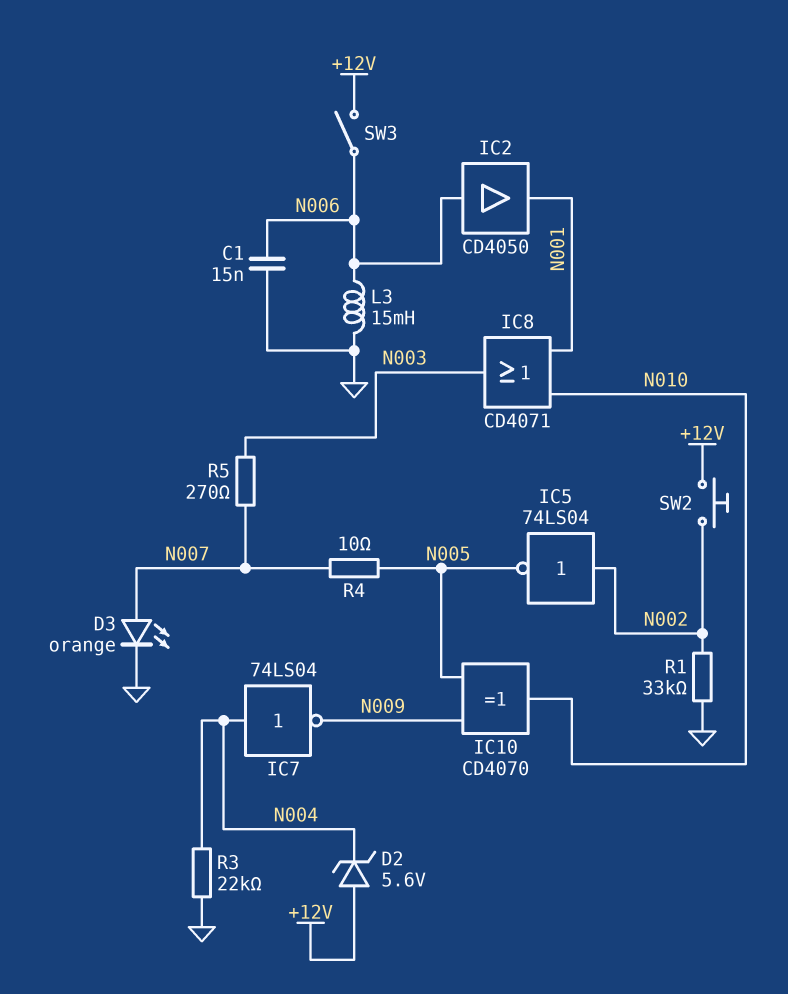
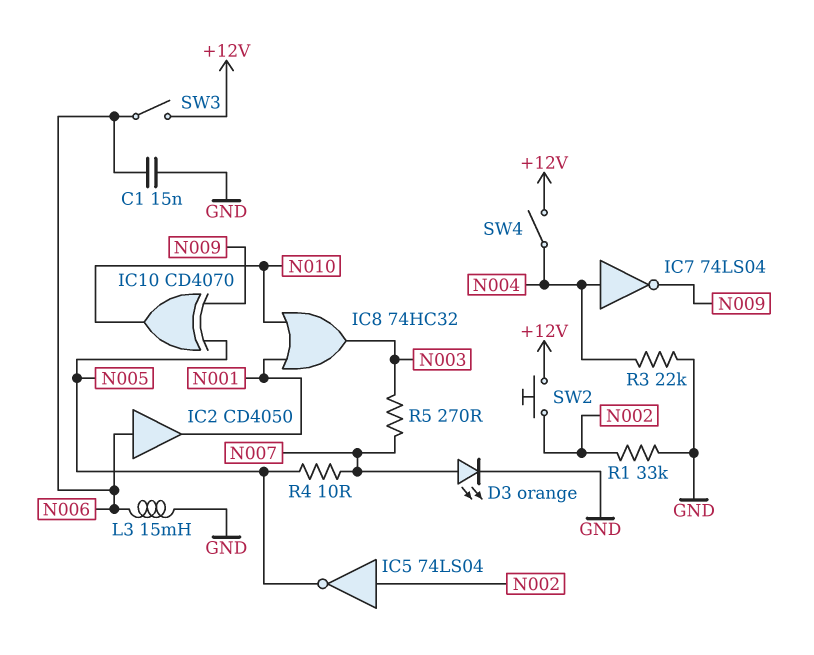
D2: zener 5.6V (A +12V, K N004) -> none
IC8: OR CD4071 (in N001, in N010, out N003) -> OR 74HC32 (in N001, in N010, out N003)
SW4: none -> switch (+12V, N004)

